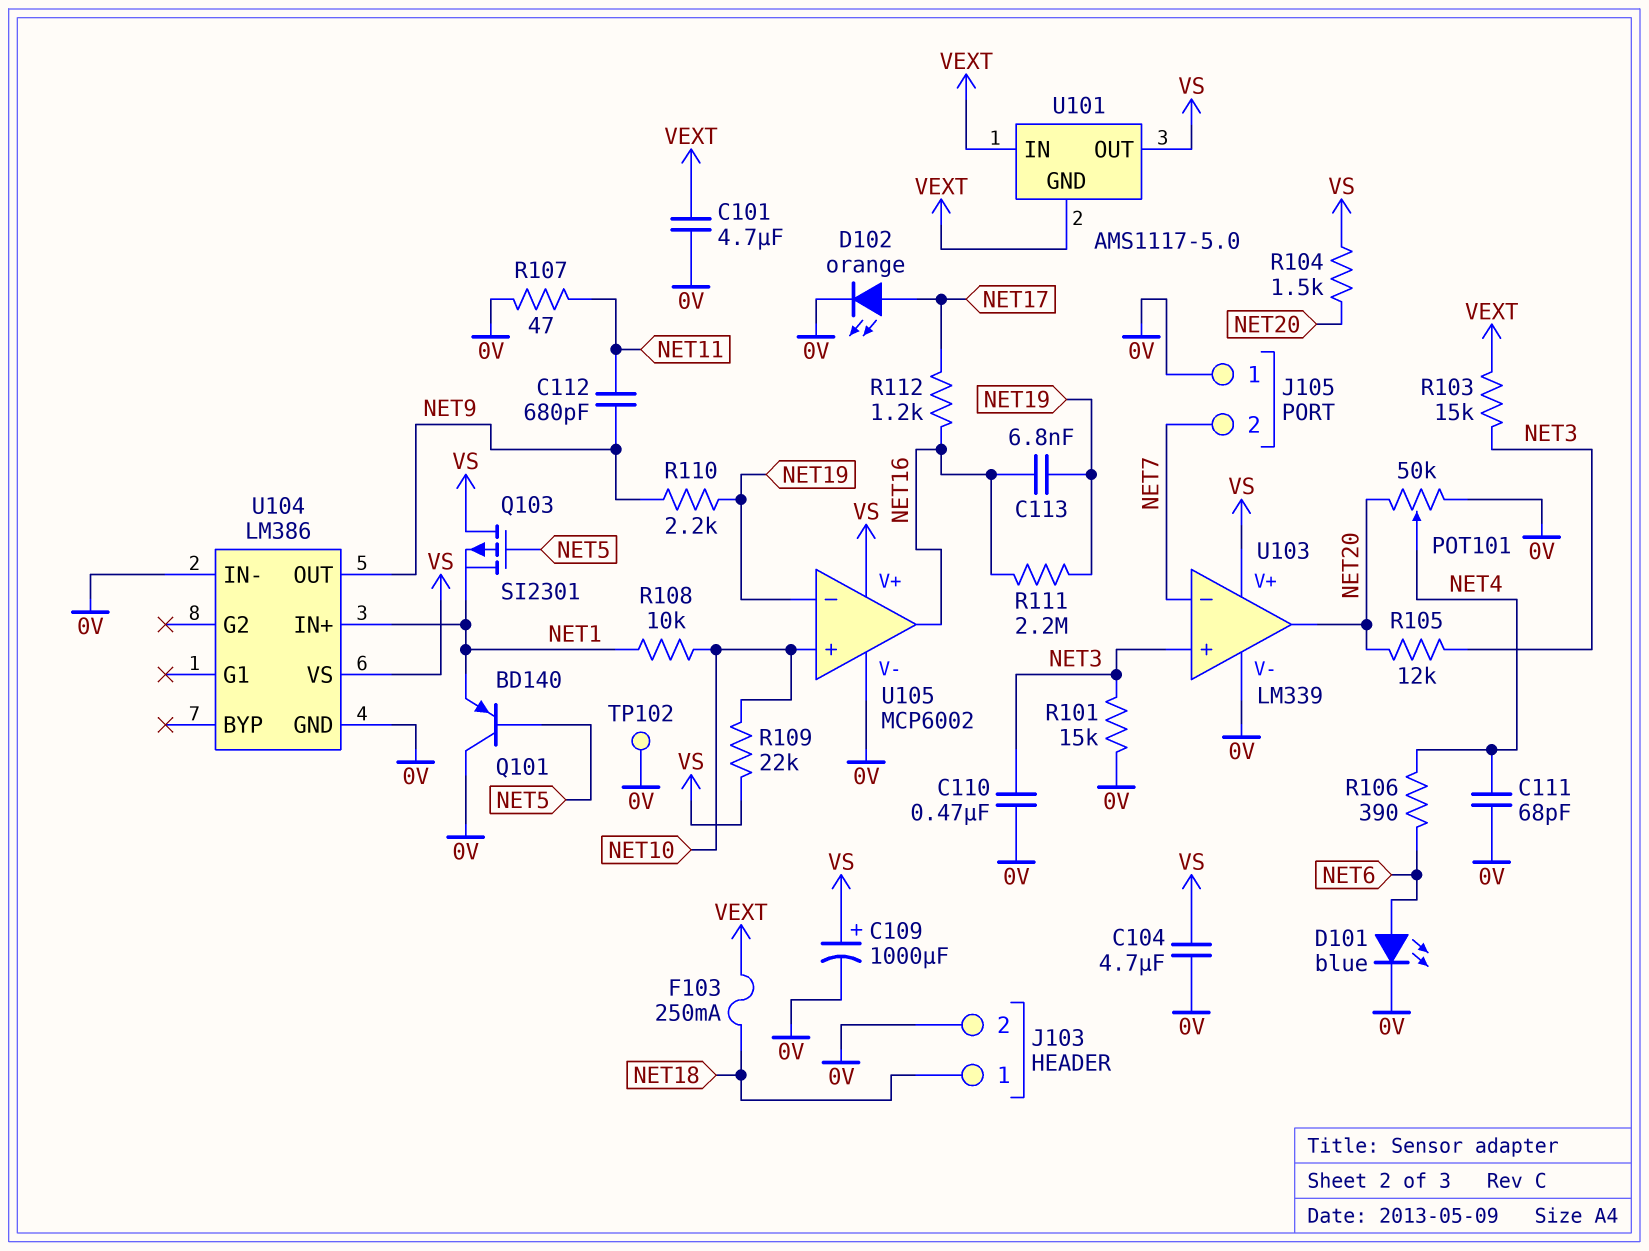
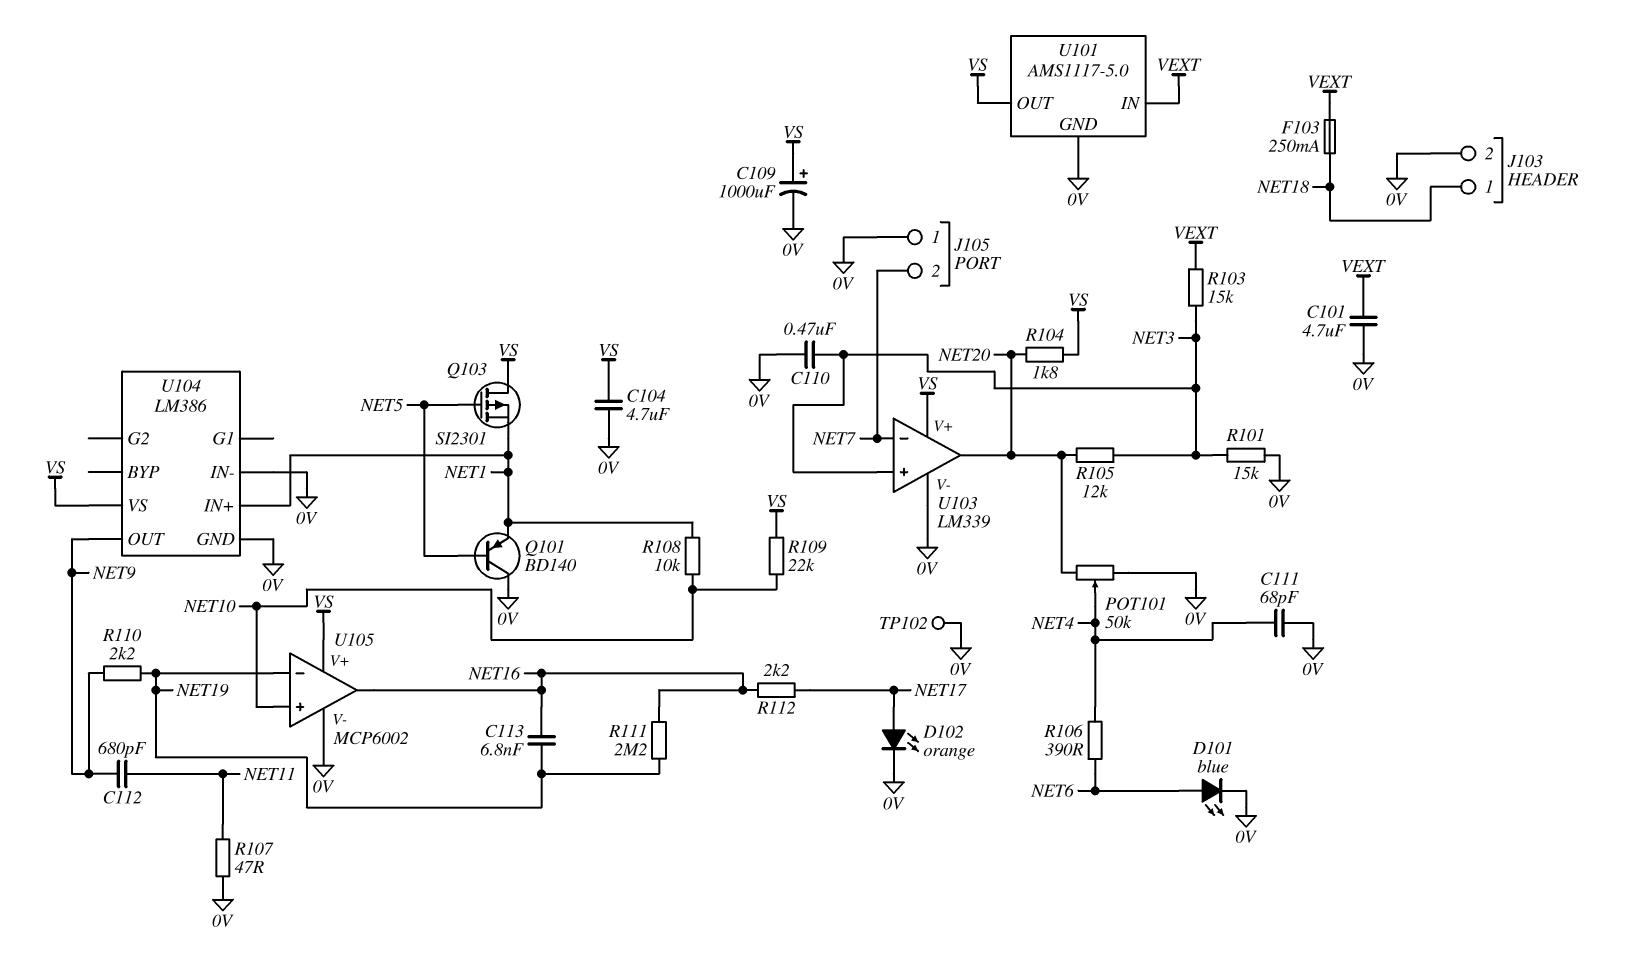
R104: 1.5k (NET20, VS) -> 1.8k (NET20, VS)
R112: 1.2k (NET16, NET17) -> 2.2k (NET16, NET17)
U101 pin GND: VEXT -> 0V

